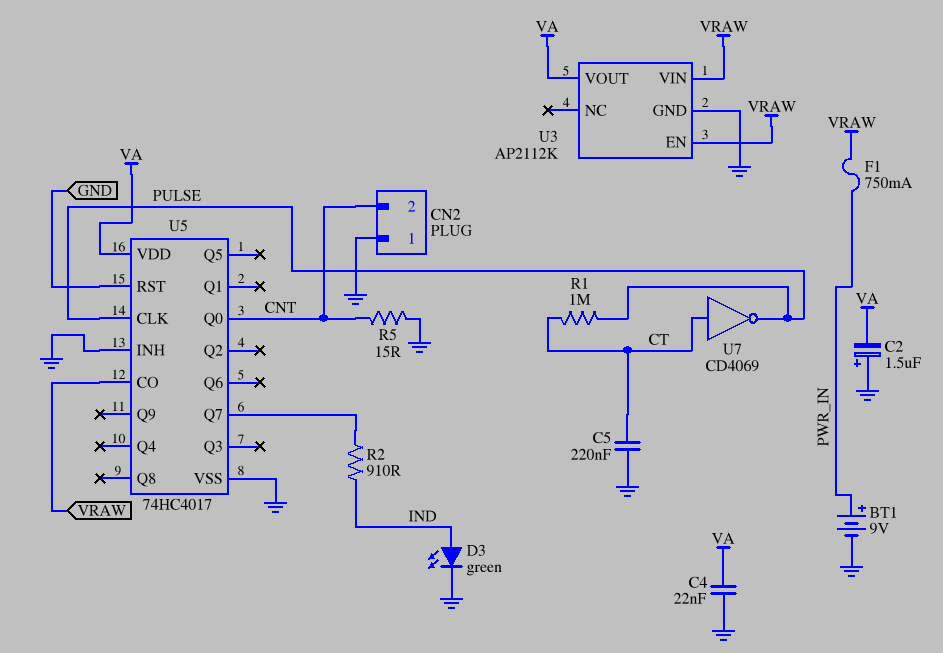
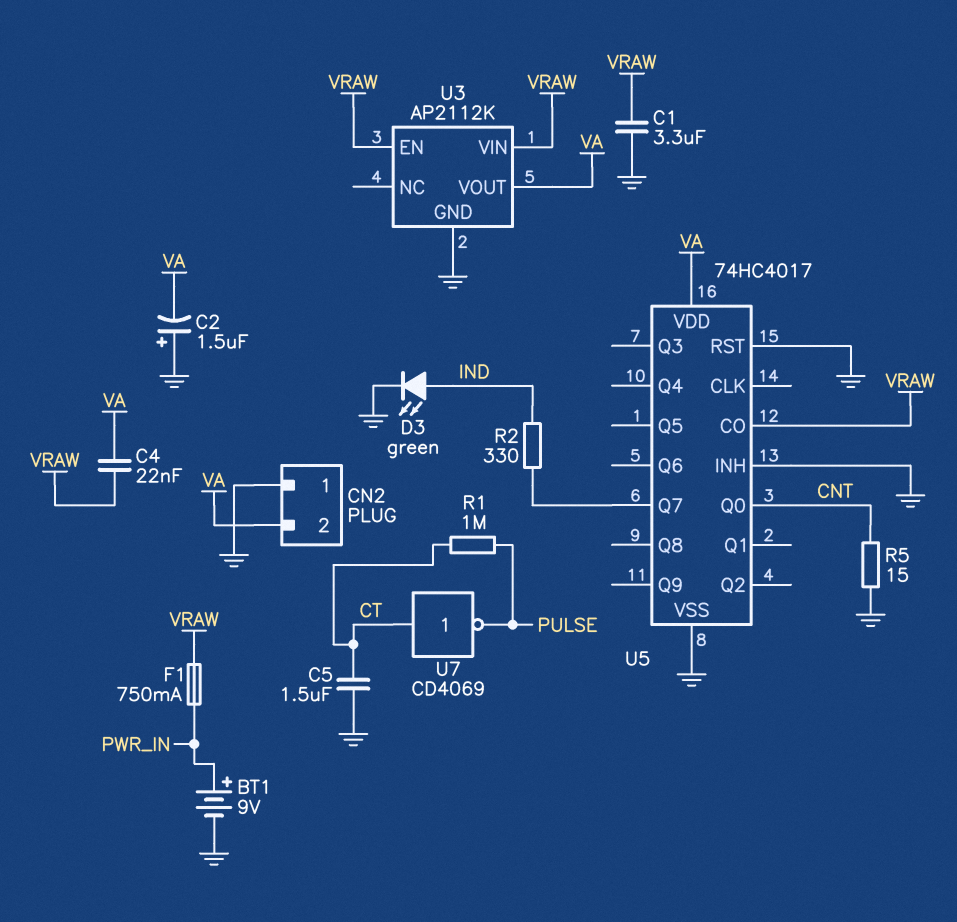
C1: none -> 3.3uF (GND, VRAW)
C4: 22nF (GND, VA) -> 22nF (VA, VRAW)
C5: 220nF (CT, GND) -> 1.5uF (CT, GND)
CN2 pin 2: CNT -> VA
R2: 910 (IND, U5/Q7) -> 330 (IND, U5/Q7)
U5 pin CLK: PULSE -> none

